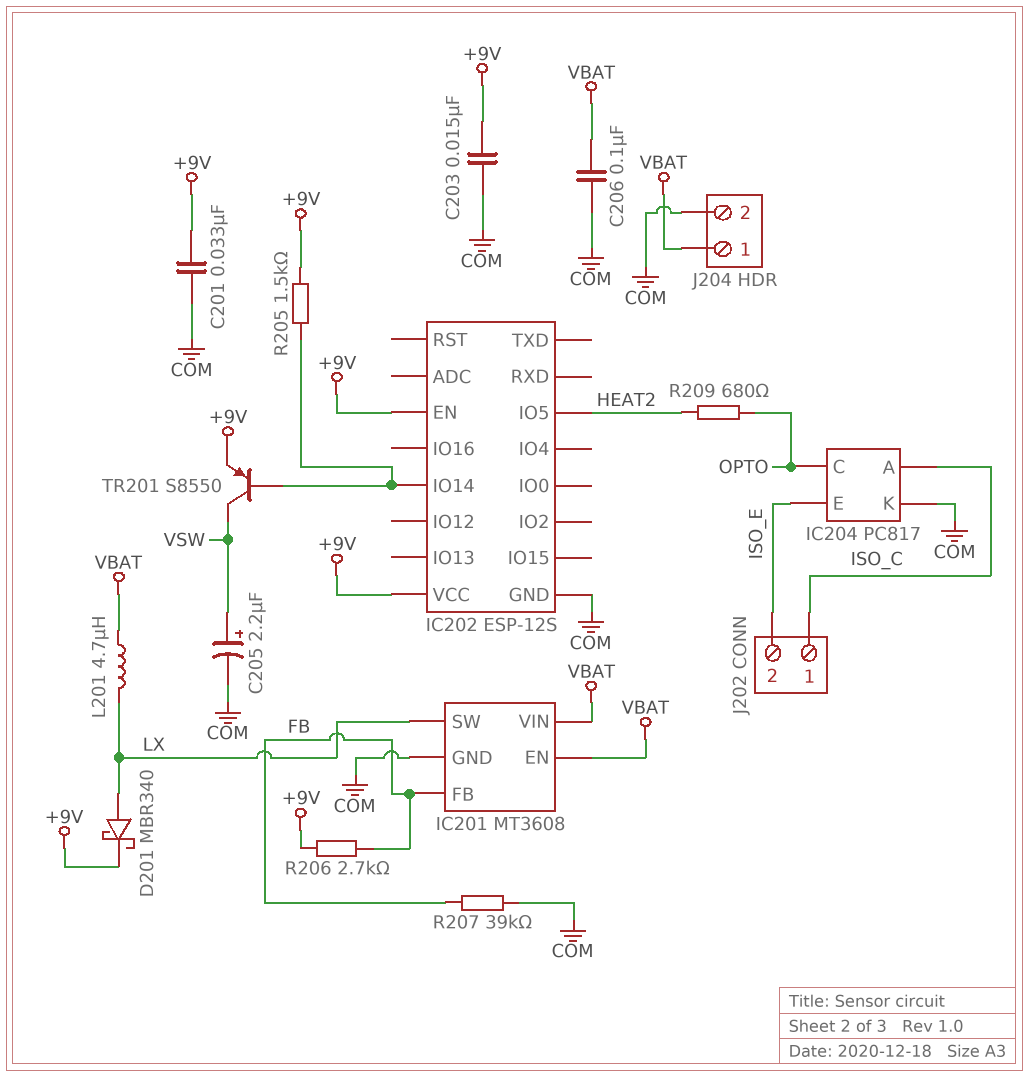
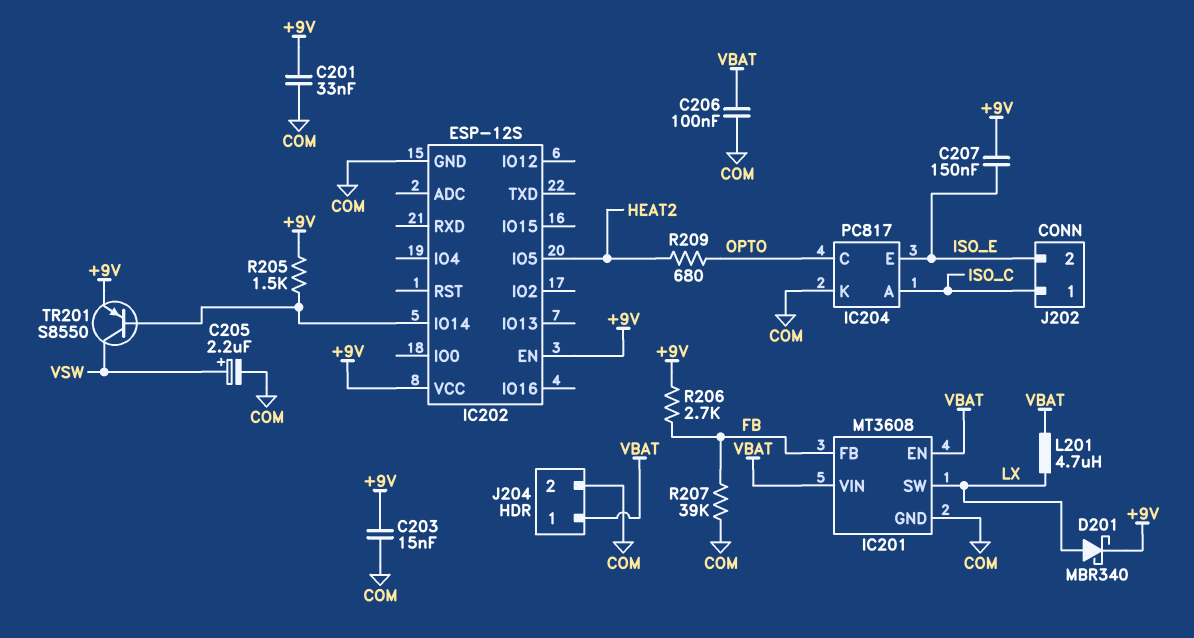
C207: none -> 150nF (+9V, ISO_E)

